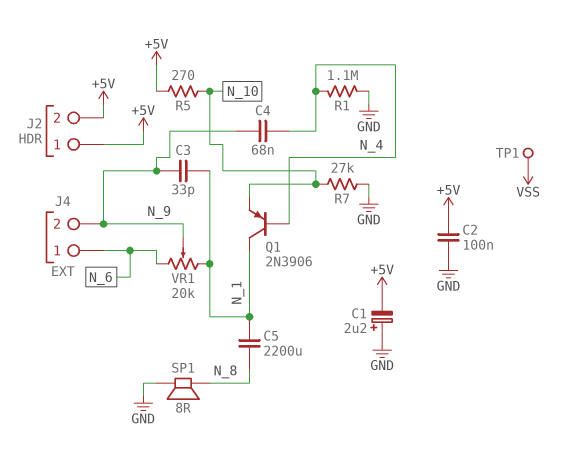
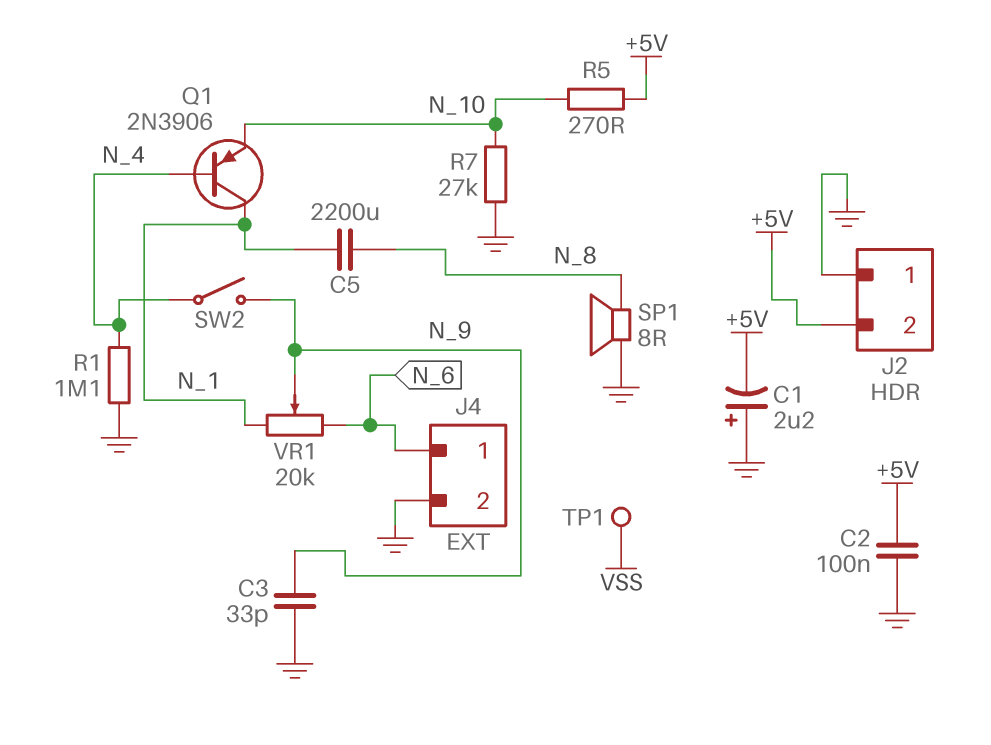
C3: 33pF (N_1, N_9) -> 33pF (GND, N_9)
C4: 68nF (N_4, N_9) -> none
J2 pin 1: +5V -> GND
J4 pin 2: N_9 -> GND
SW2: none -> switch (N_4, N_9)

